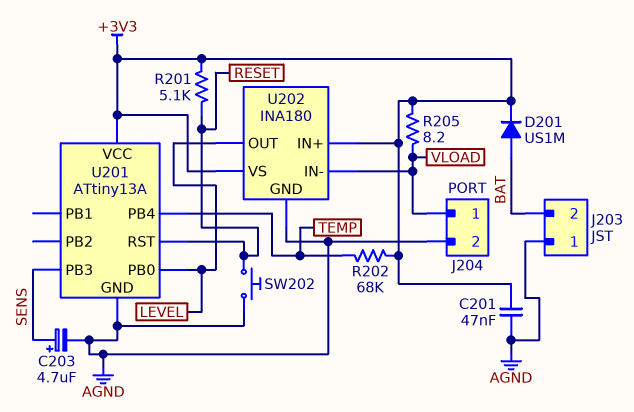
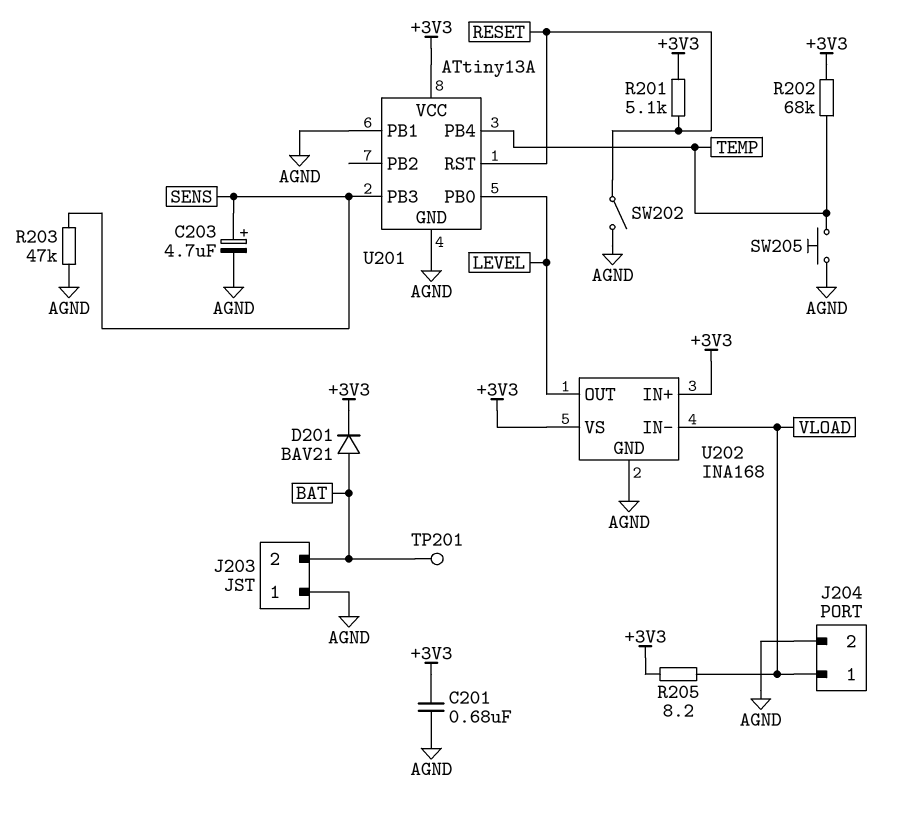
C201: 47nF (+3V3, AGND) -> 680nF (+3V3, AGND)
D201: diode US1M (A BAT, K +3V3) -> diode BAV21 (A BAT, K +3V3)
R203: none -> 47k (AGND, SENS)
SW202: button (AGND, RESET) -> switch (AGND, RESET)
SW205: none -> button (AGND, TEMP)
TP201: none -> test point (BAT)
U201 pin PB1: none -> AGND
U202: INA180 -> INA168

